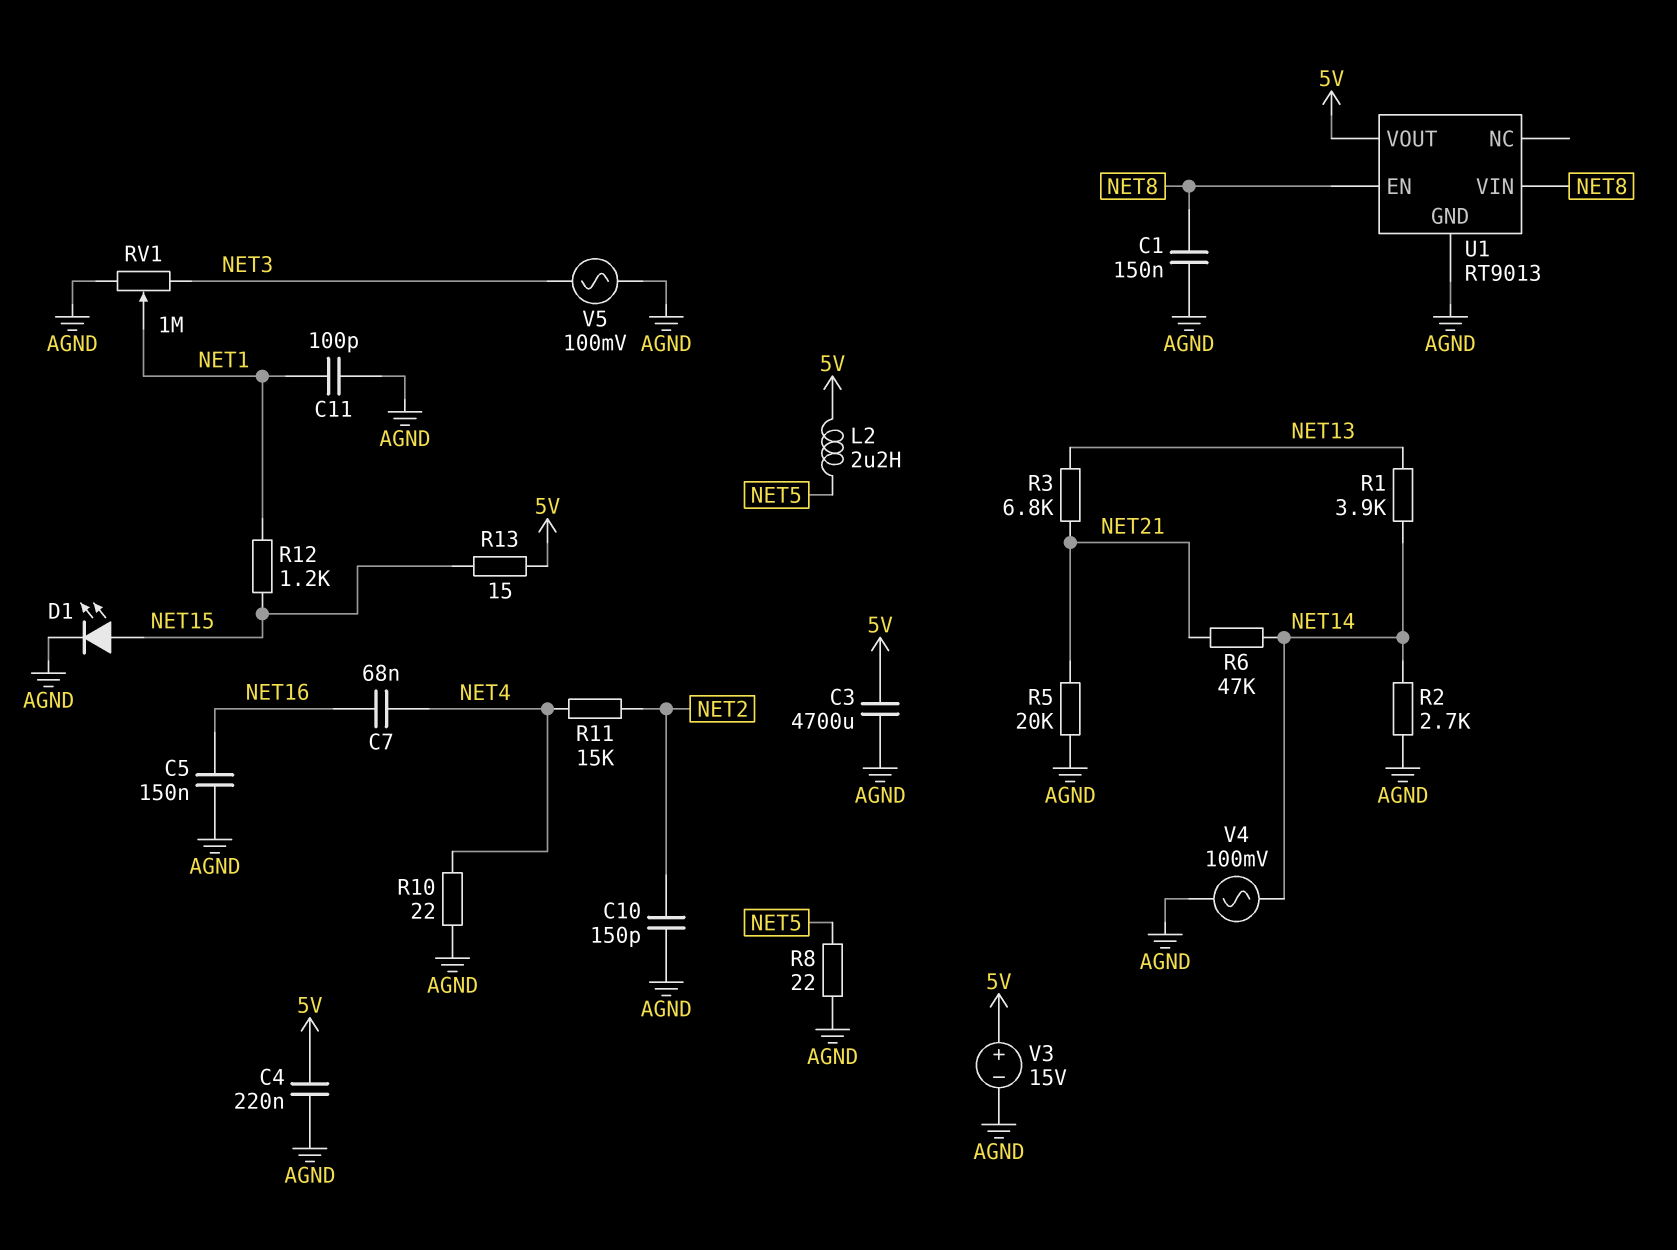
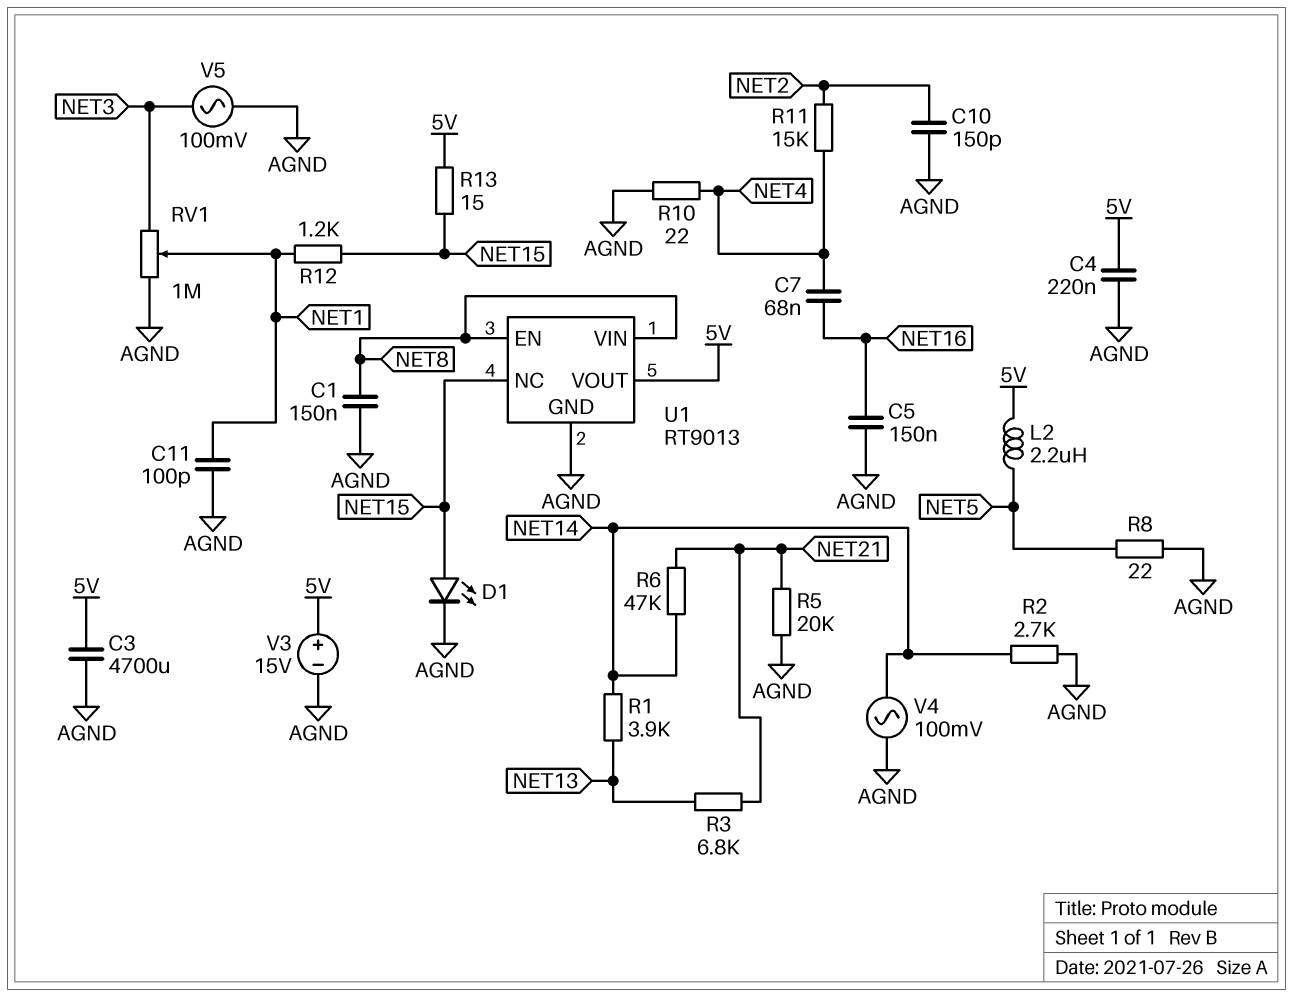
U1 pin NC: none -> NET15

